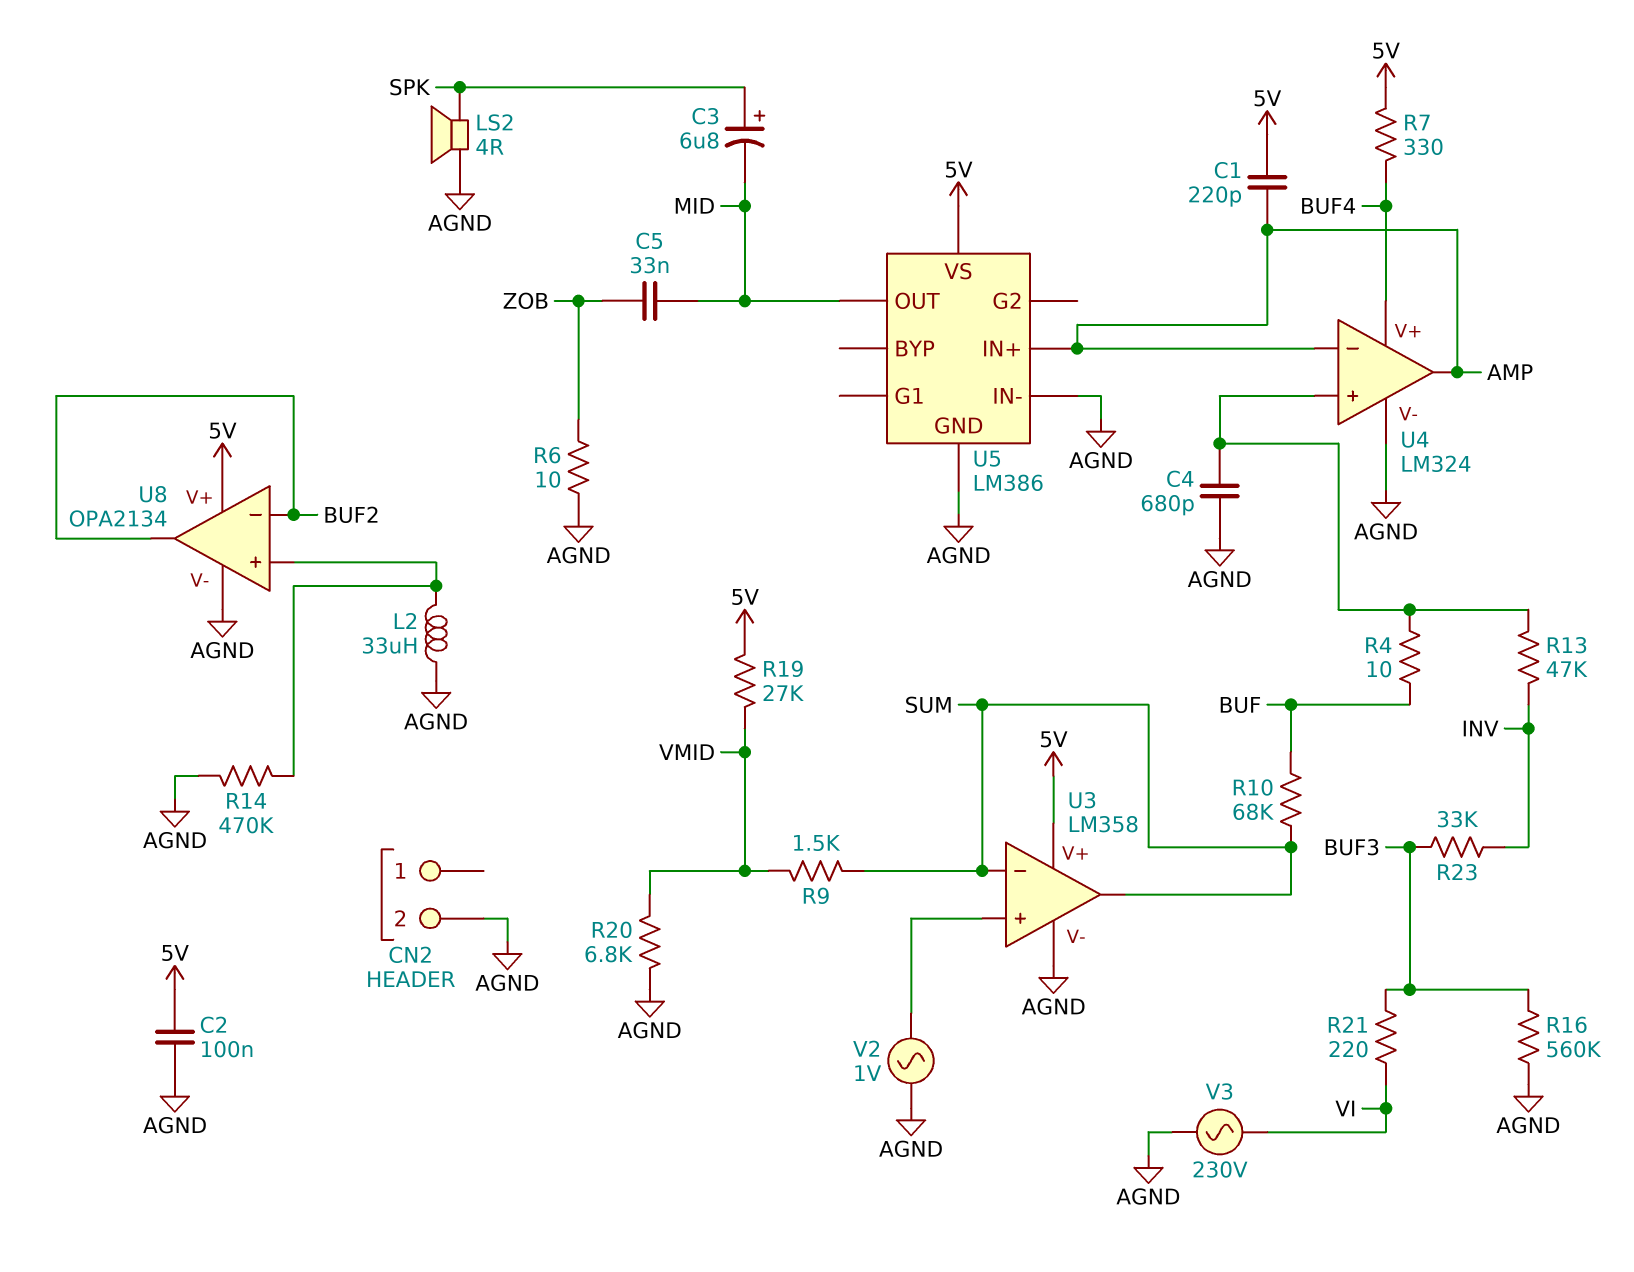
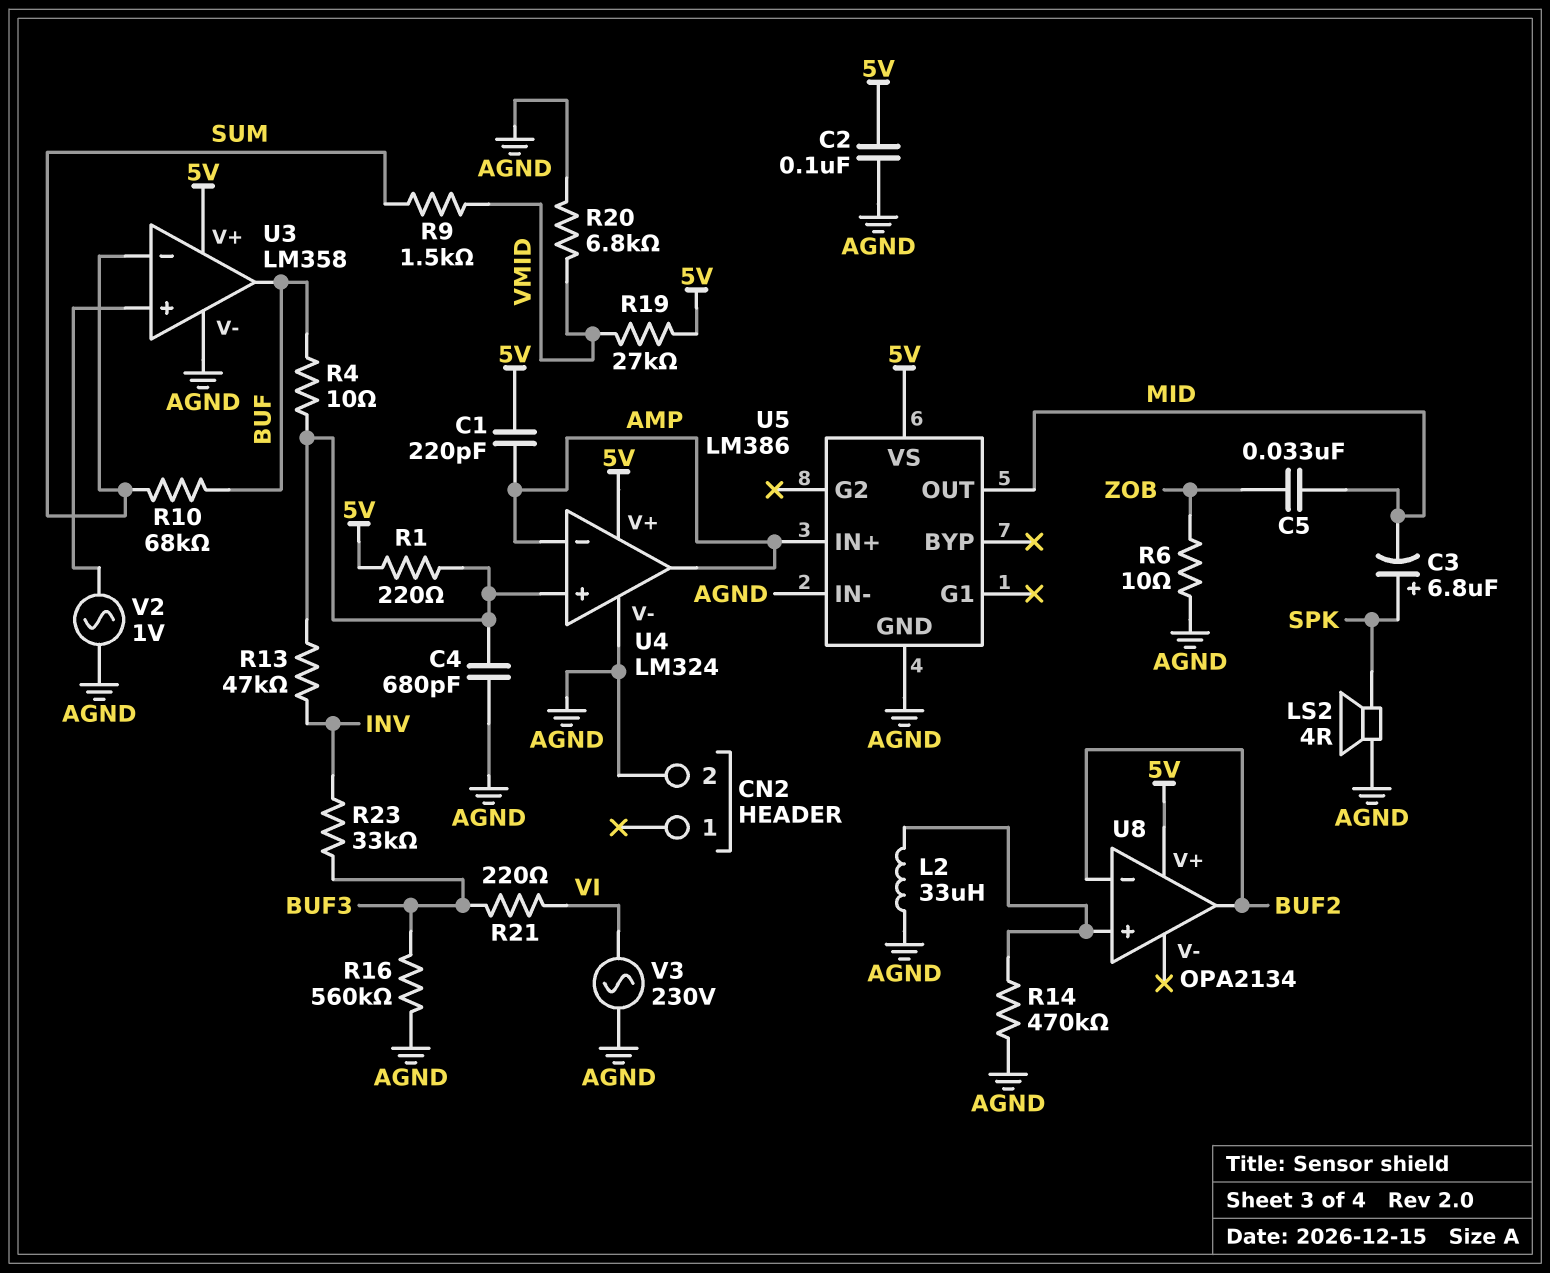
R1: none -> 220 (5V, U4/in+)
R7: 330 (5V, BUF4) -> none
U3 pin out: SUM -> BUF
U4 pin V+: BUF4 -> 5V
U8 pin V-: AGND -> none

